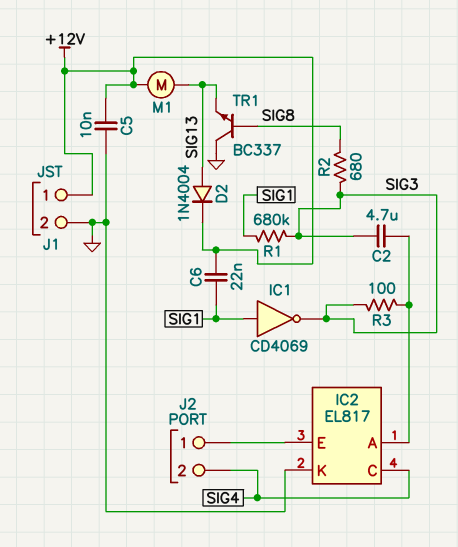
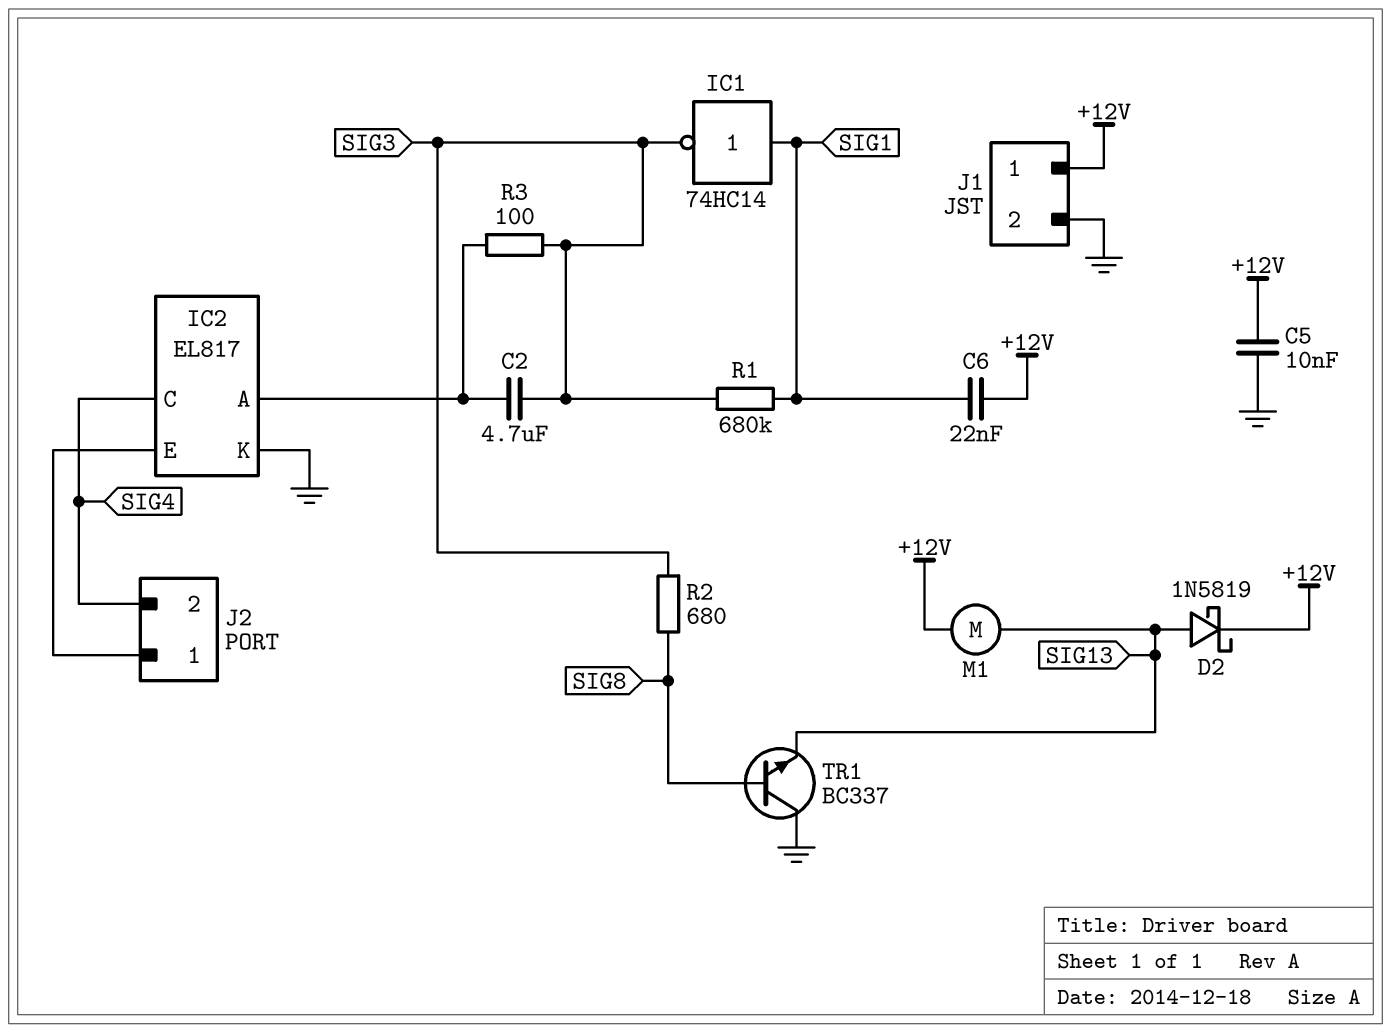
D2: diode 1N4004 (A SIG13, K +12V) -> schottky 1N5819 (A SIG13, K +12V)
IC1: NOT CD4069 (in SIG1, out SIG3) -> NOT 74HC14 (in SIG1, out SIG3)

